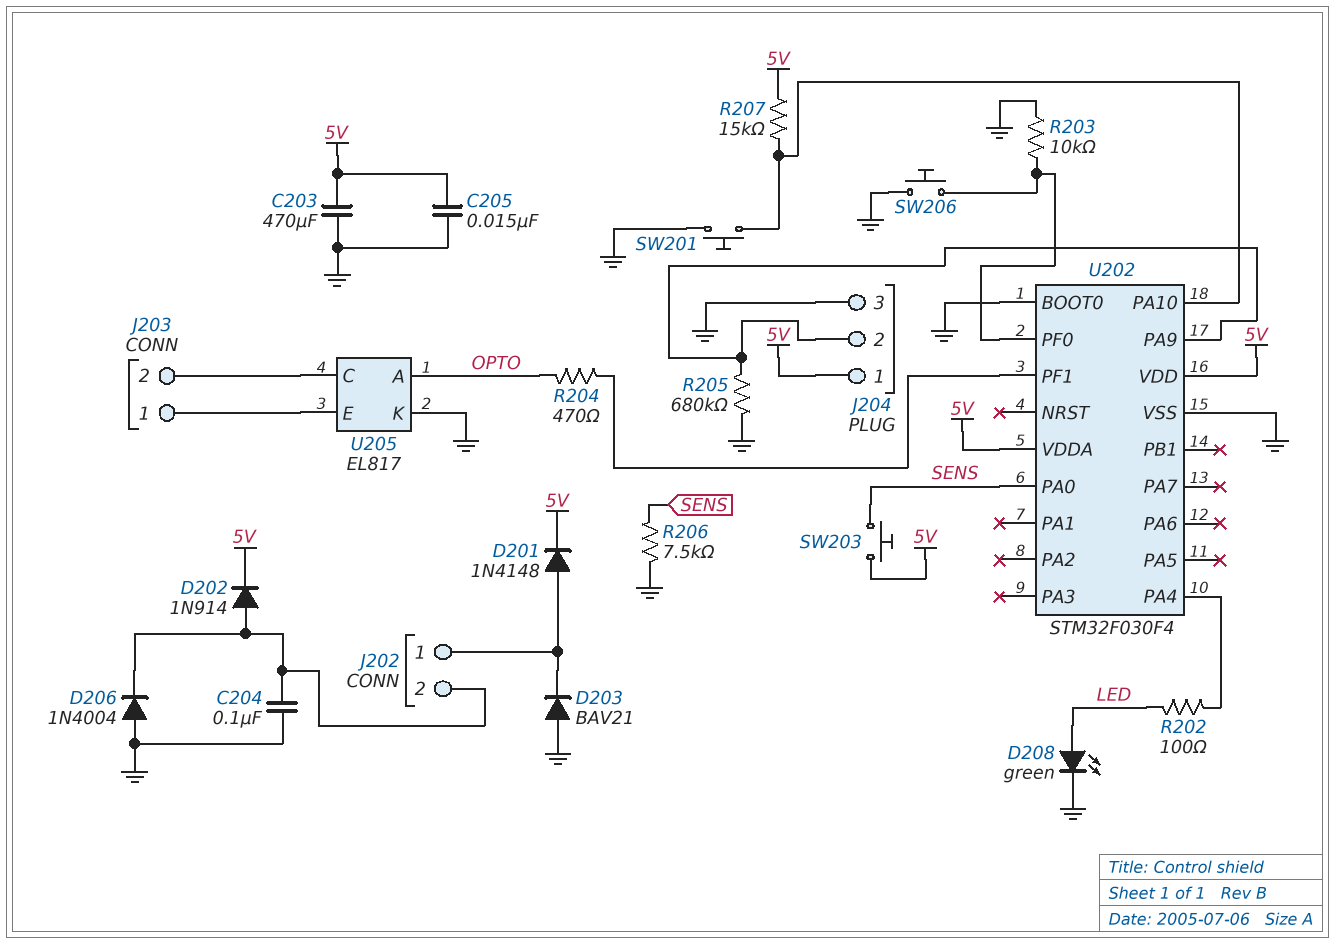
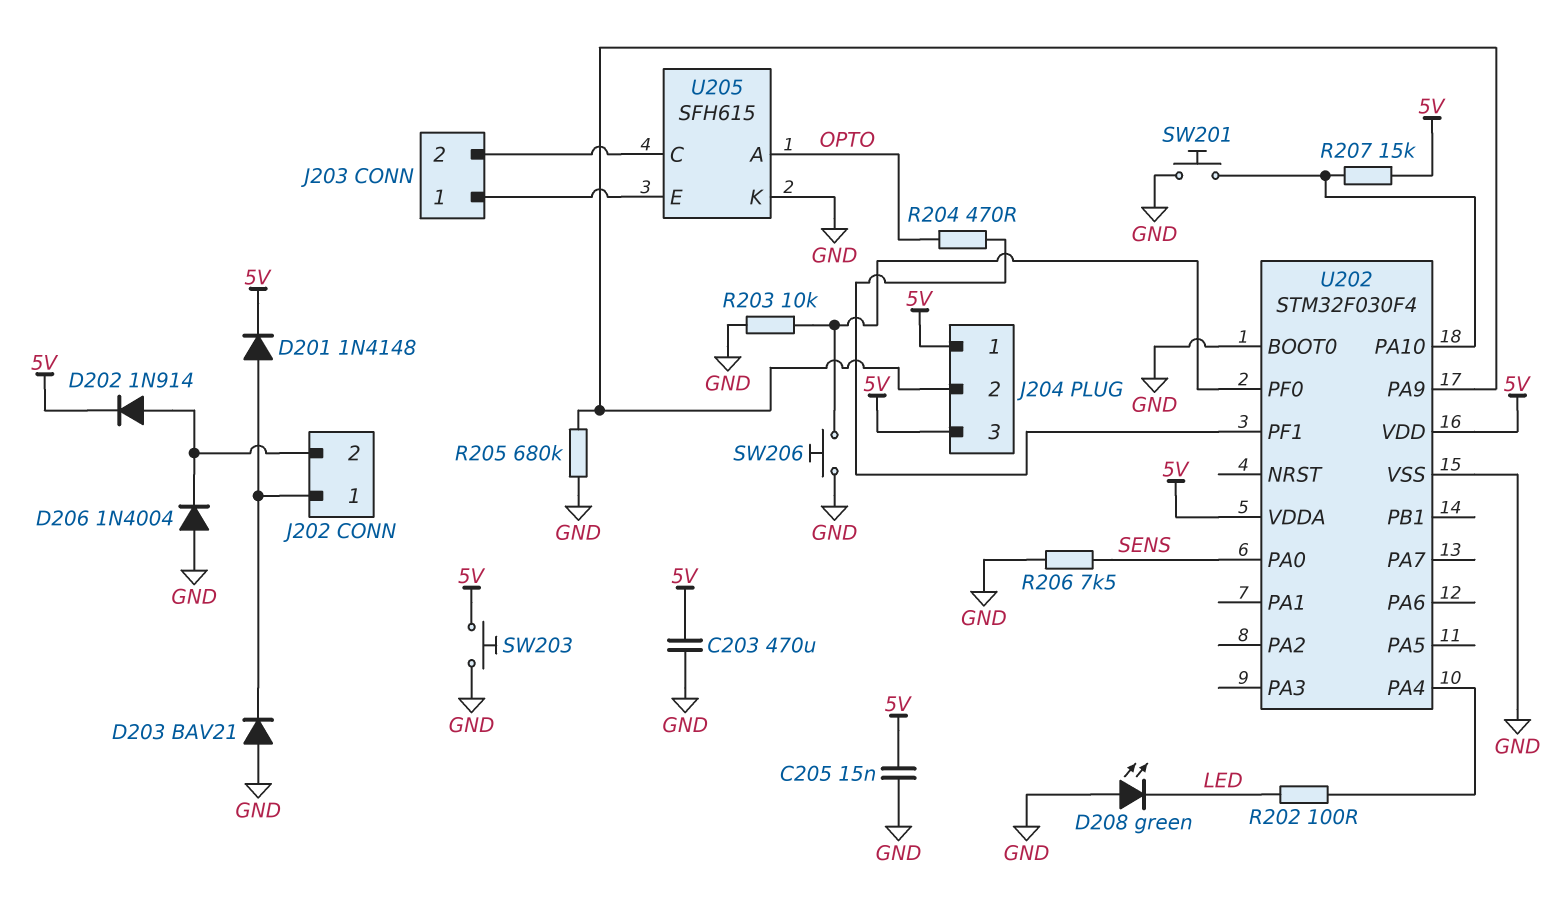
C204: 100nF (GND, J202/2) -> none
D208: LED green (A LED, K GND) -> LED green (A GND, K LED)
J204 pin 3: GND -> 5V
SW203: button (5V, SENS) -> button (5V, GND)
U205: EL817 -> SFH615

